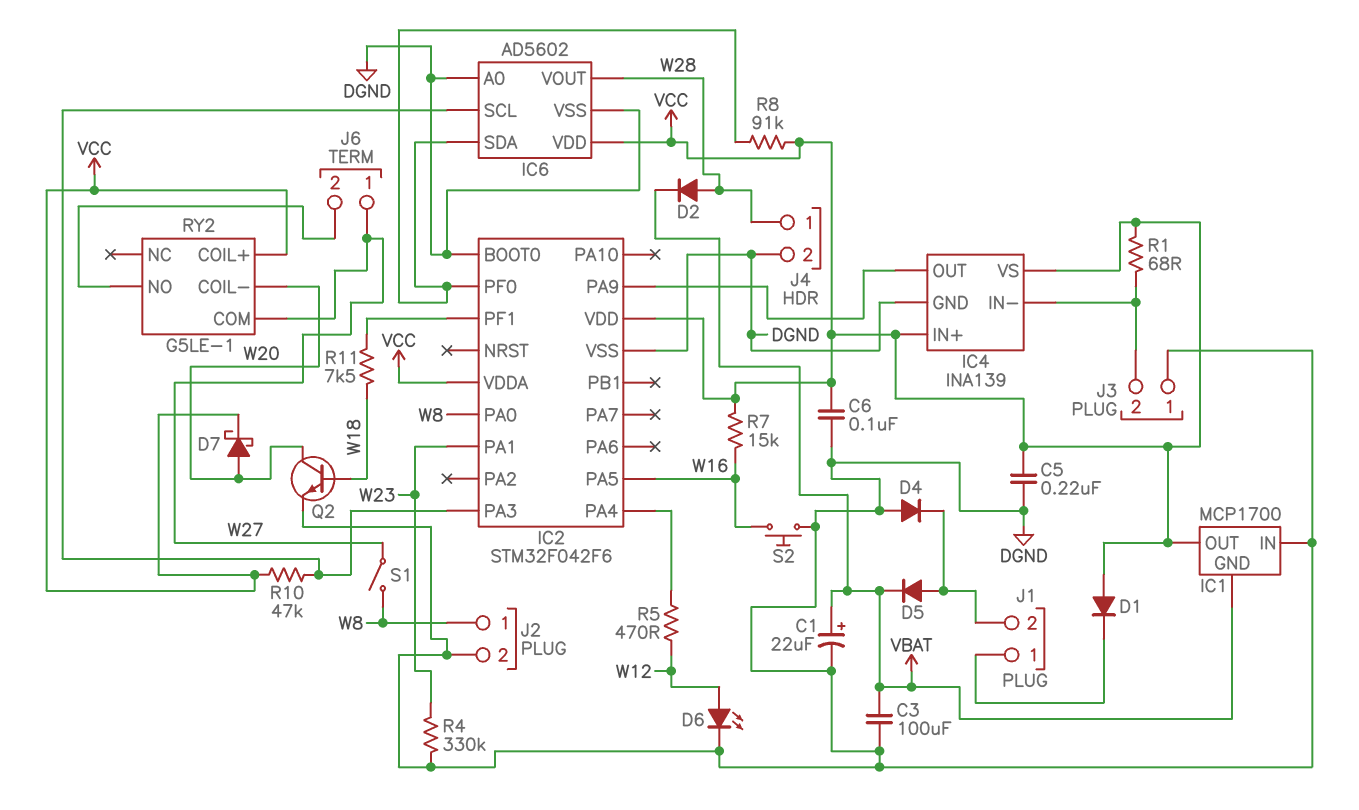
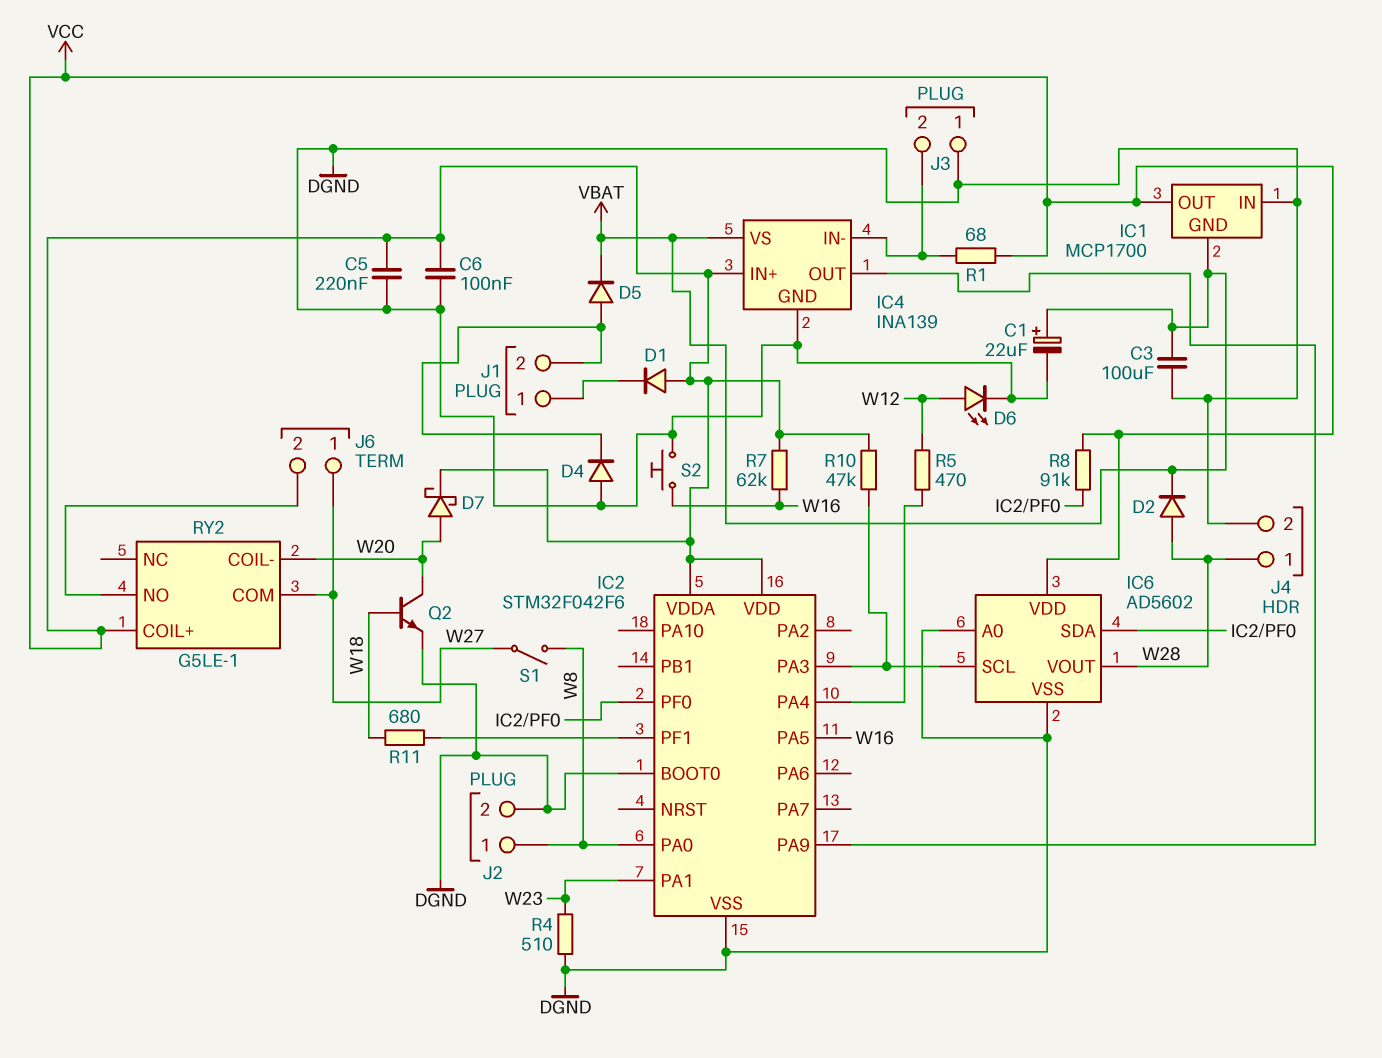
IC4 pin VS: VCC -> VBAT
R4: 330k (DGND, W23) -> 510 (DGND, W23)
R7: 15k (VCC, W16) -> 62k (VCC, W16)
R11: 7.5k (IC2/PF1, W18) -> 680 (IC2/PF1, W18)

